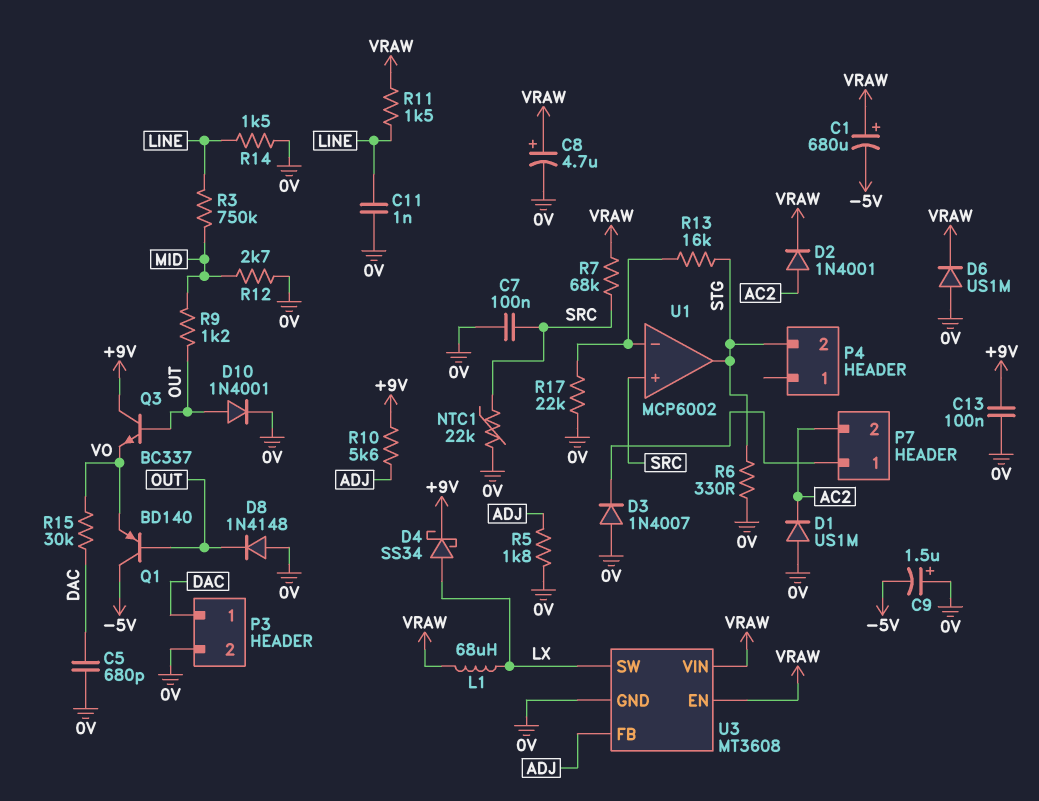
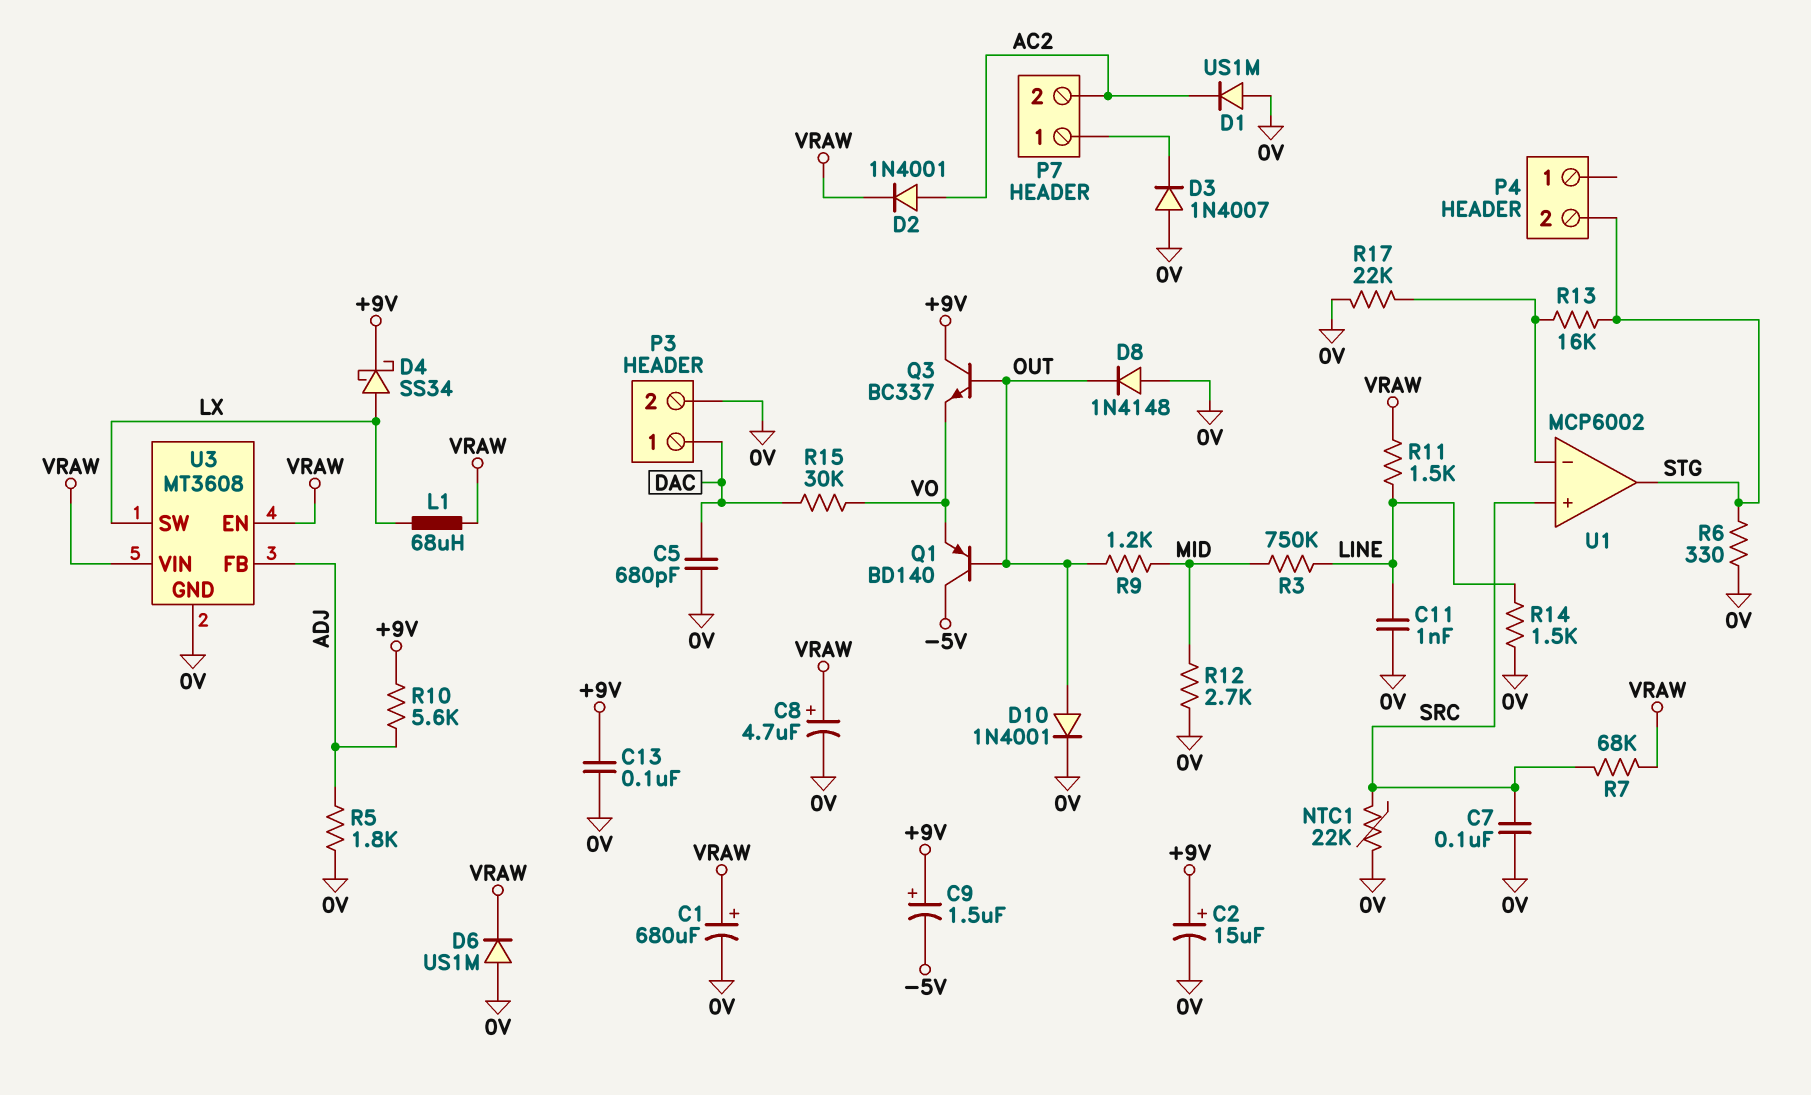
C1: 680uF (plus VRAW, minus -5V) -> 680uF (plus VRAW, minus 0V)
C2: none -> 15uF (plus +9V, minus 0V)
C9: 1.5uF (plus 0V, minus -5V) -> 1.5uF (plus +9V, minus -5V)

